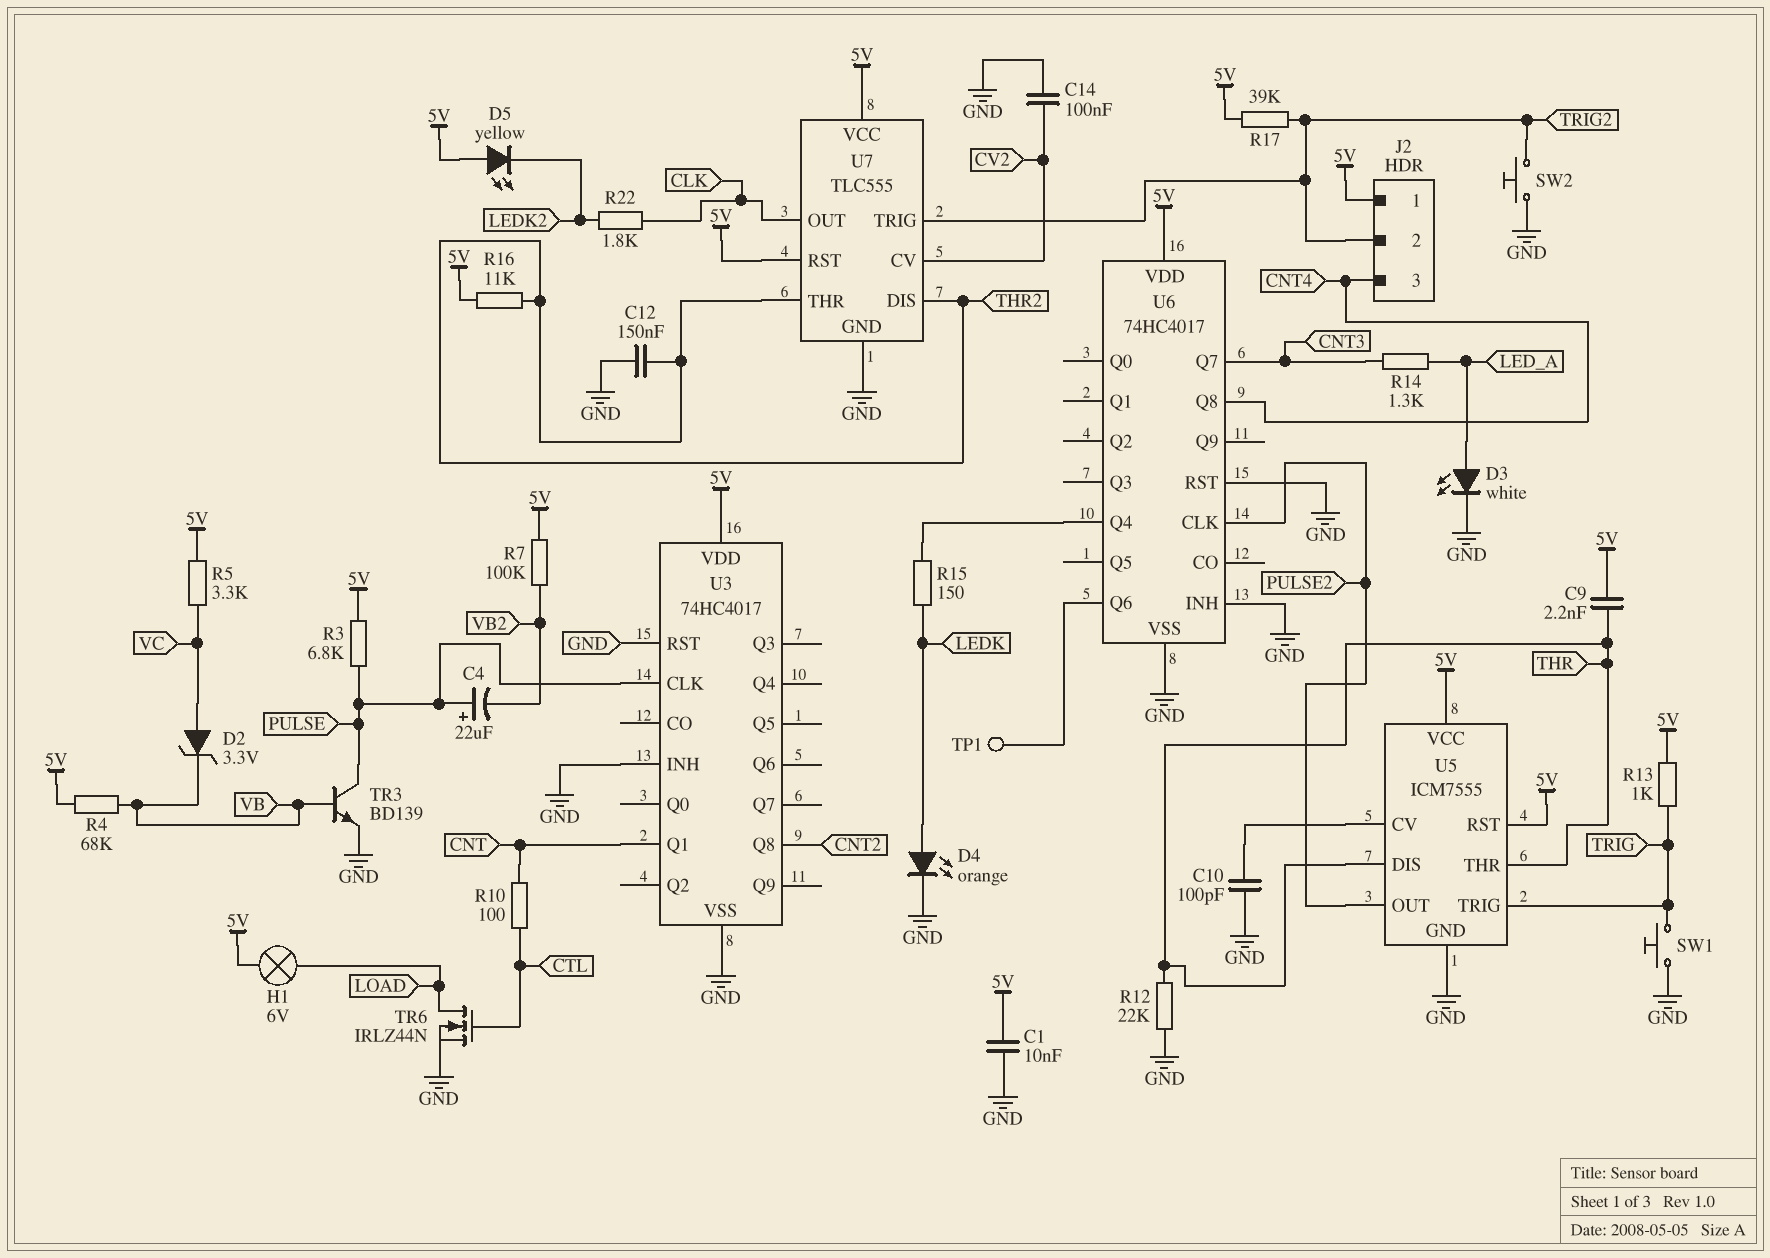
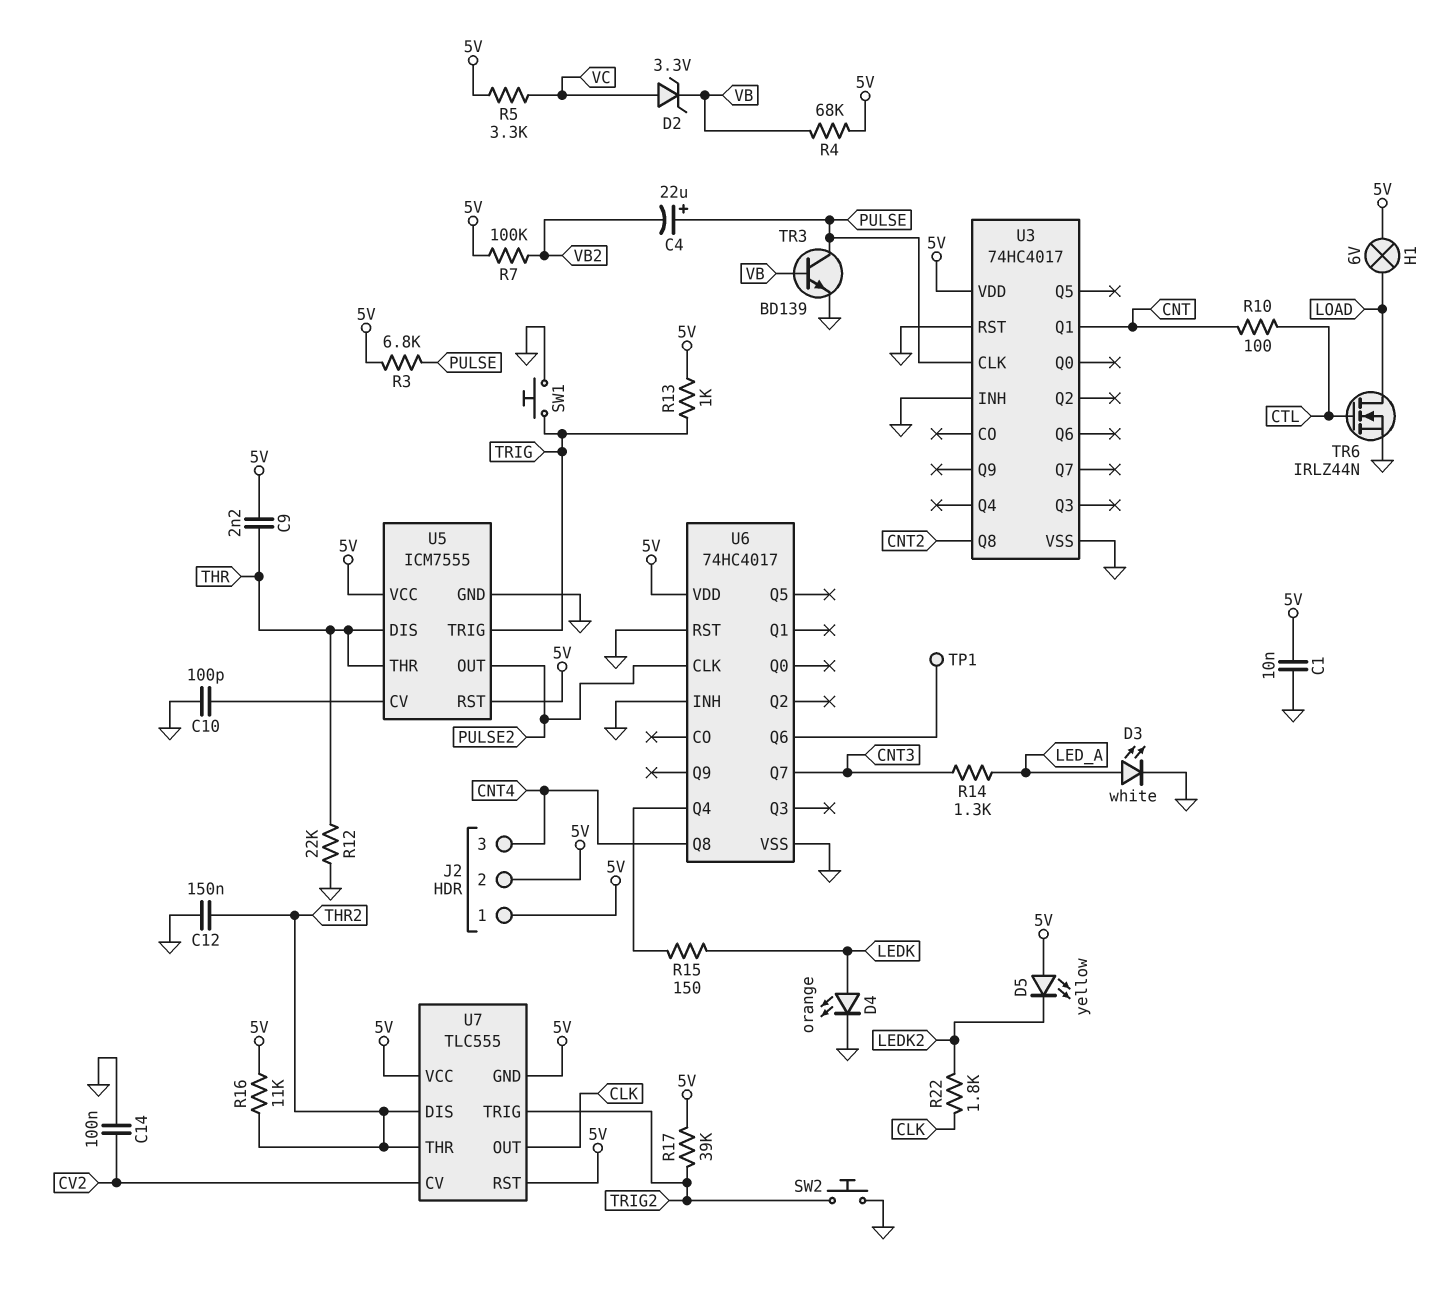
J2 pin 2: TRIG2 -> 5V
U7 pin GND: GND -> 5V

